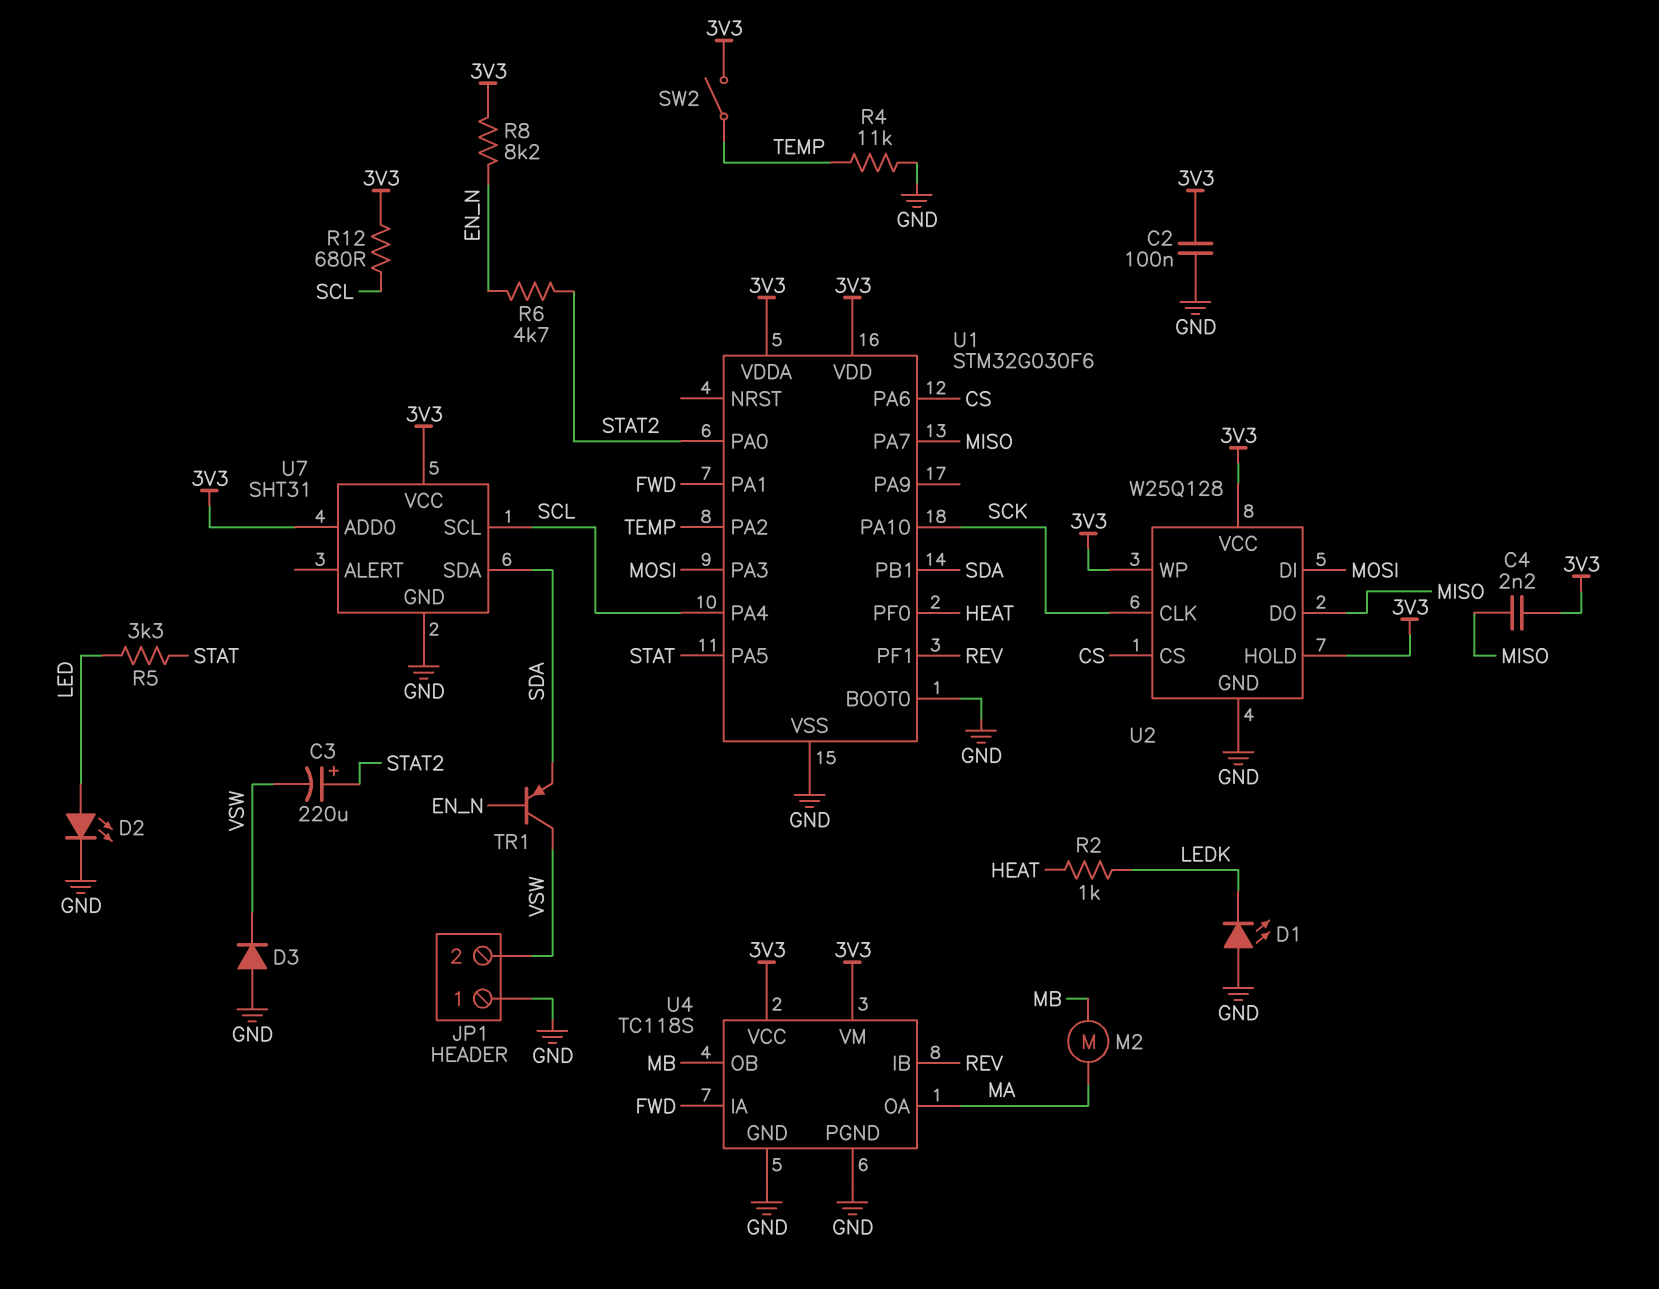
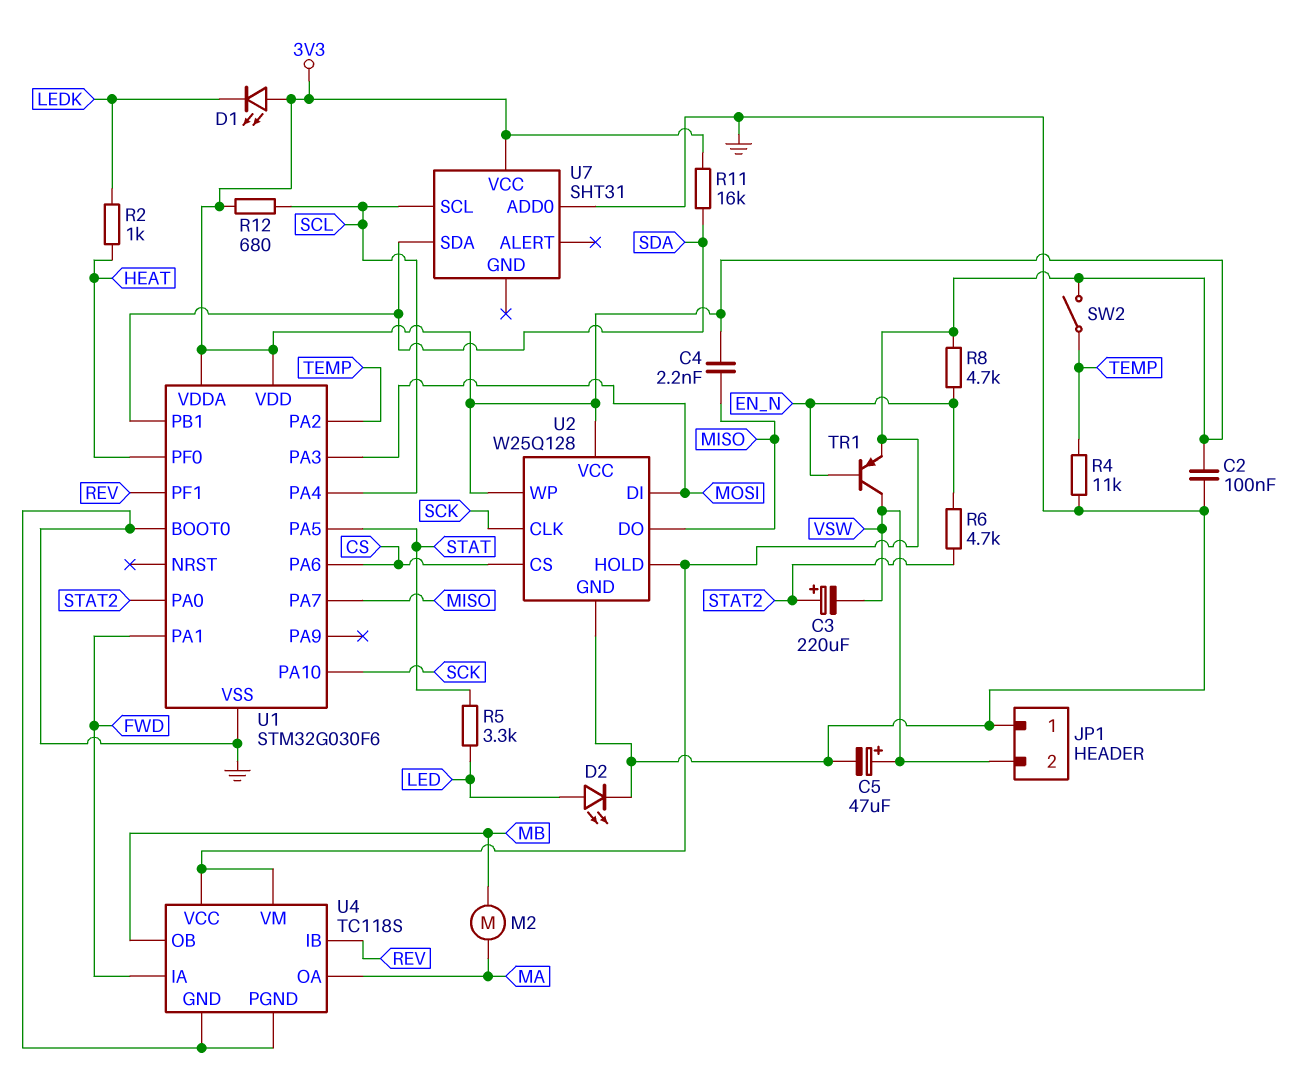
C5: none -> 47uF (plus VSW, minus GND)
D1: LED (A GND, K LEDK) -> LED (A 3V3, K LEDK)
D3: diode (A GND, K VSW) -> none
R8: 8.2k (3V3, EN_N) -> 4.7k (3V3, EN_N)
R11: none -> 16k (3V3, SDA)
TR1: PNP (B EN_N, C VSW, E SDA) -> PNP (B EN_N, C VSW, E 3V3)
U7 pin ADD0: 3V3 -> GND
U7 pin GND: GND -> none

